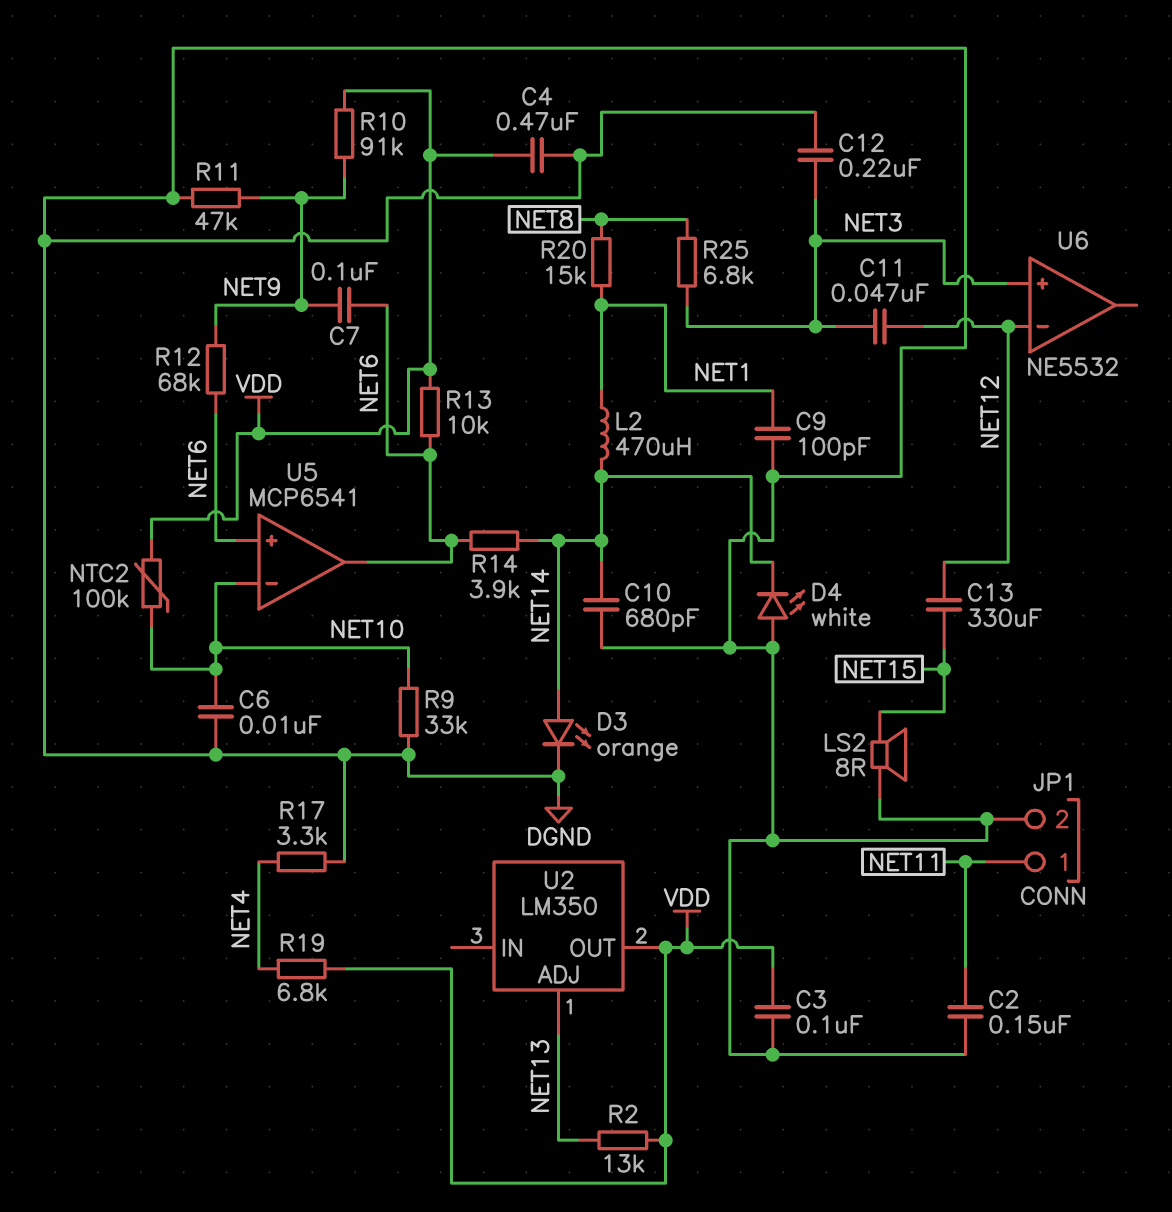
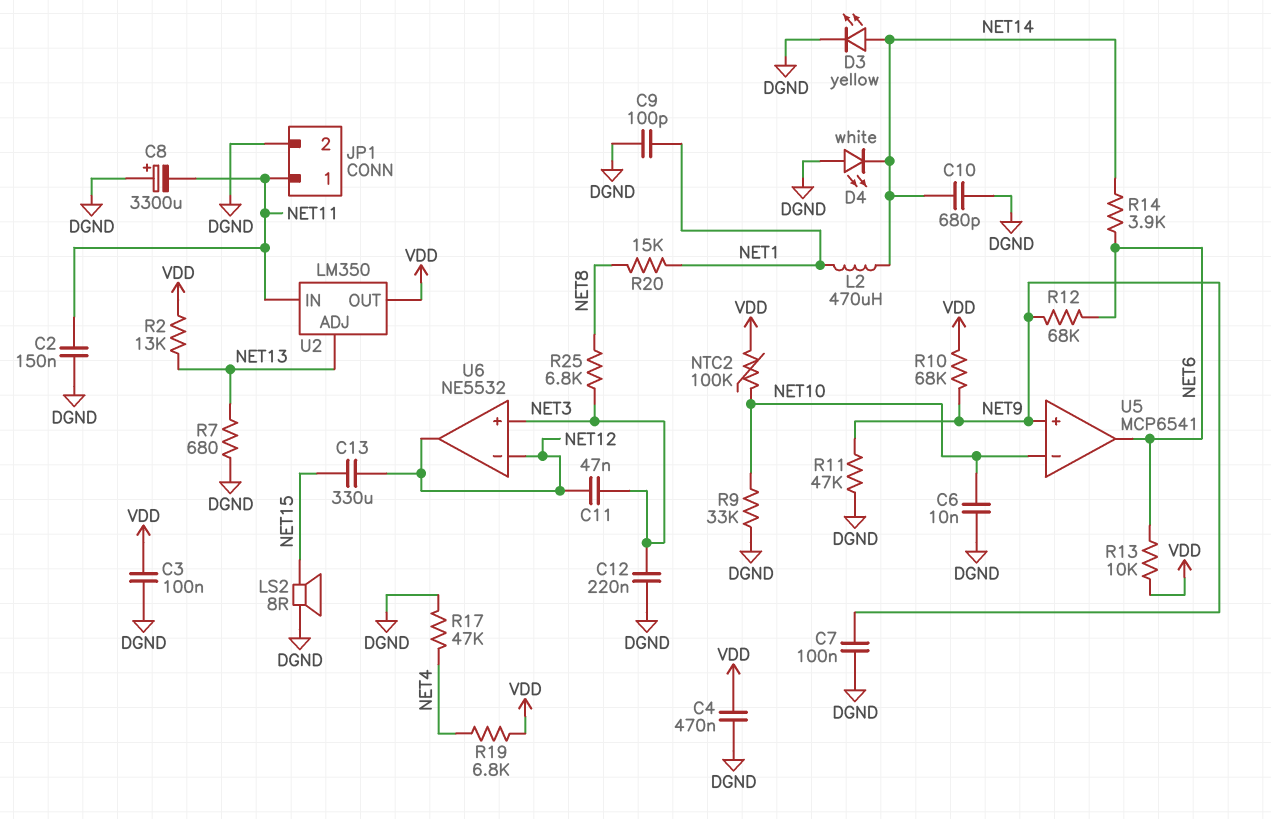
C7: 100nF (NET6, NET9) -> 100nF (DGND, NET9)
C8: none -> 3300uF (plus DGND, minus NET11)
D3: LED orange (A NET14, K DGND) -> LED yellow (A NET14, K DGND)
R7: none -> 680 (DGND, NET13)
R10: 91k (NET9, VDD) -> 68k (NET9, VDD)
R17: 3.3k (DGND, NET4) -> 47k (DGND, NET4)
U2 pin IN: none -> NET11
U5 pin in+: NET6 -> NET9
U6 pin out: none -> NET12

